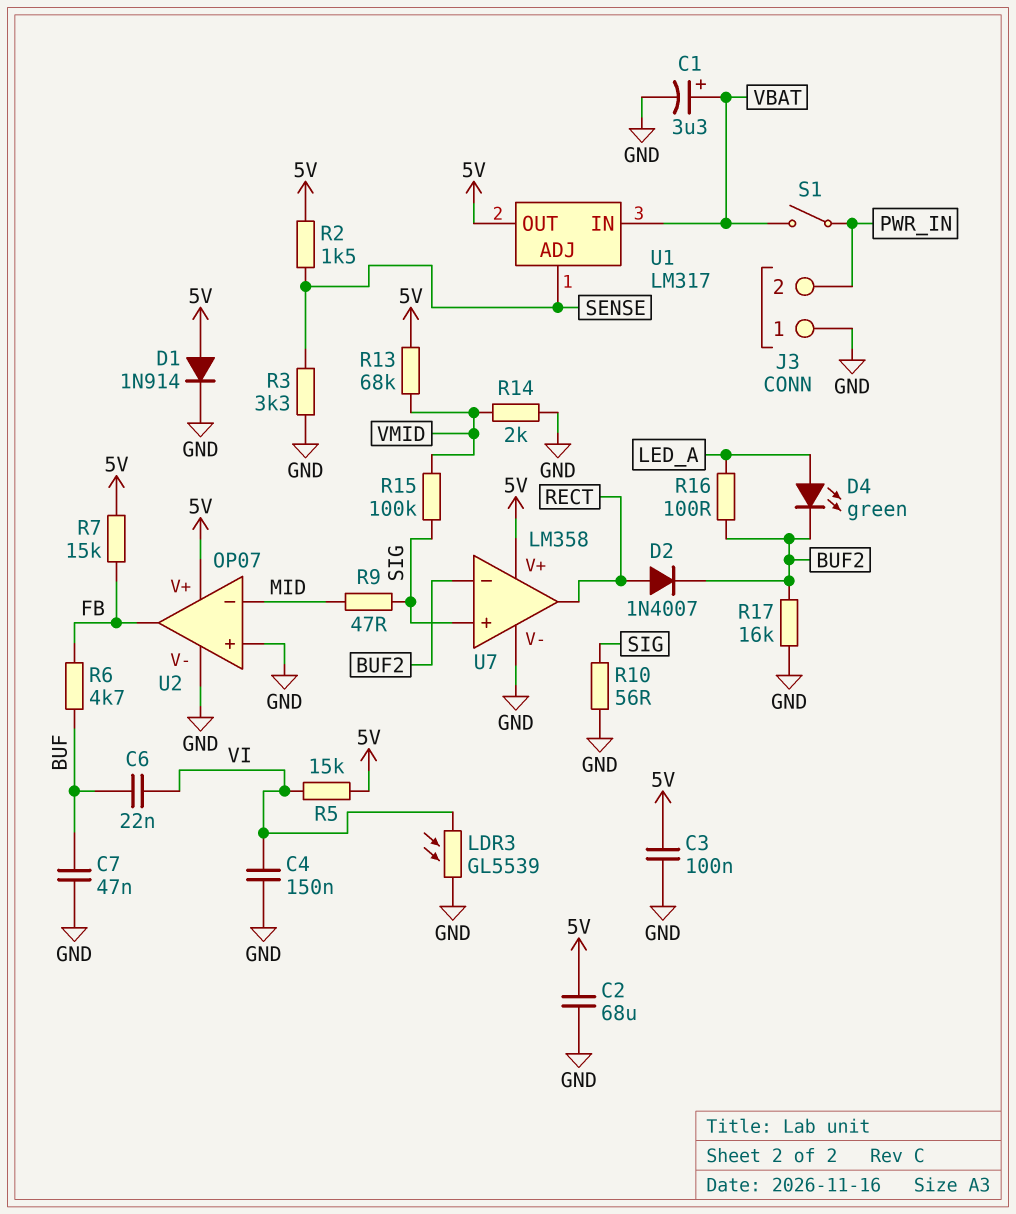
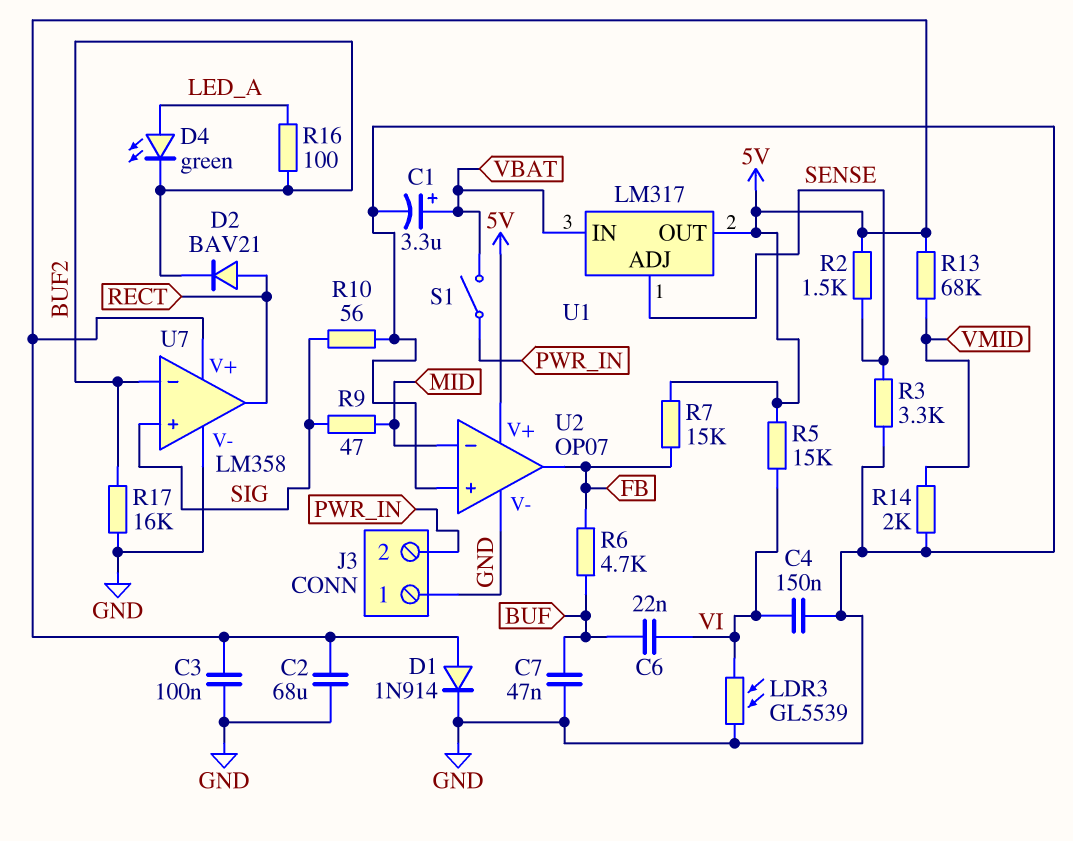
D2: diode 1N4007 (A RECT, K BUF2) -> diode BAV21 (A RECT, K BUF2)
R15: 100k (SIG, VMID) -> none

